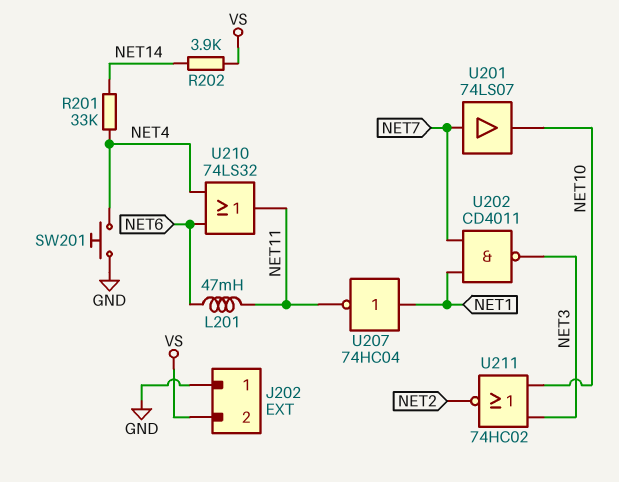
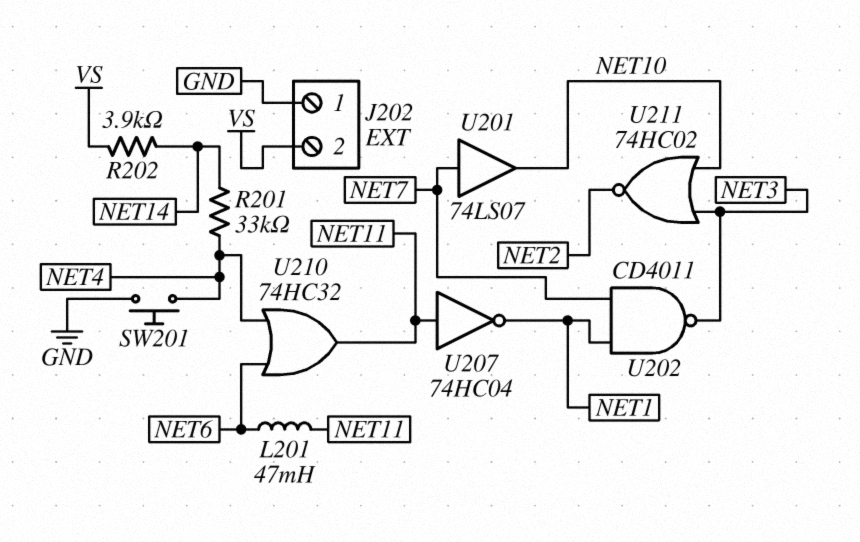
U207: NOT 74HC04 (in NET1, out NET11) -> NOT 74HC04 (in NET11, out NET1)
U210: OR 74LS32 (in NET4, in NET6, out NET11) -> OR 74HC32 (in NET4, in NET6, out NET11)

